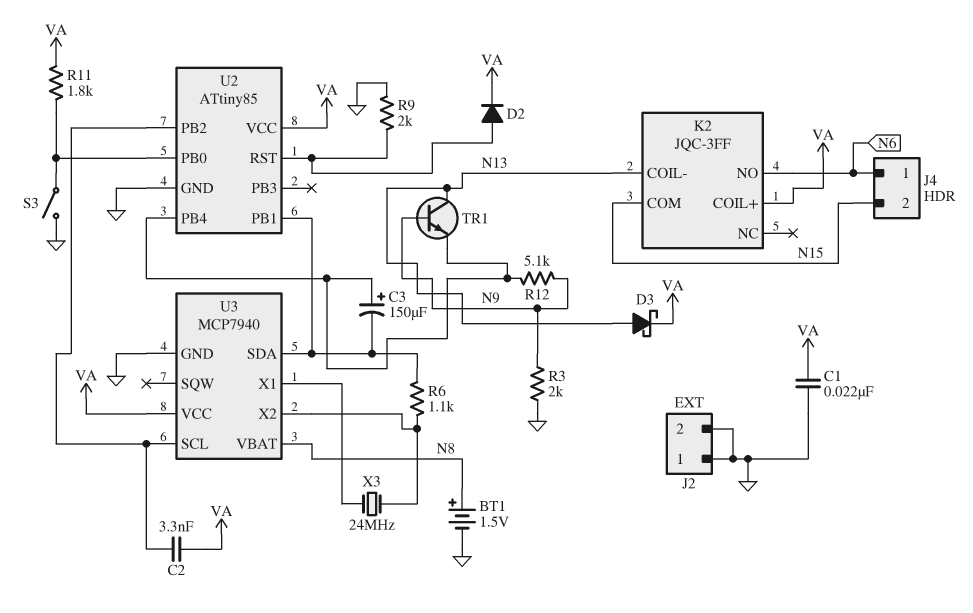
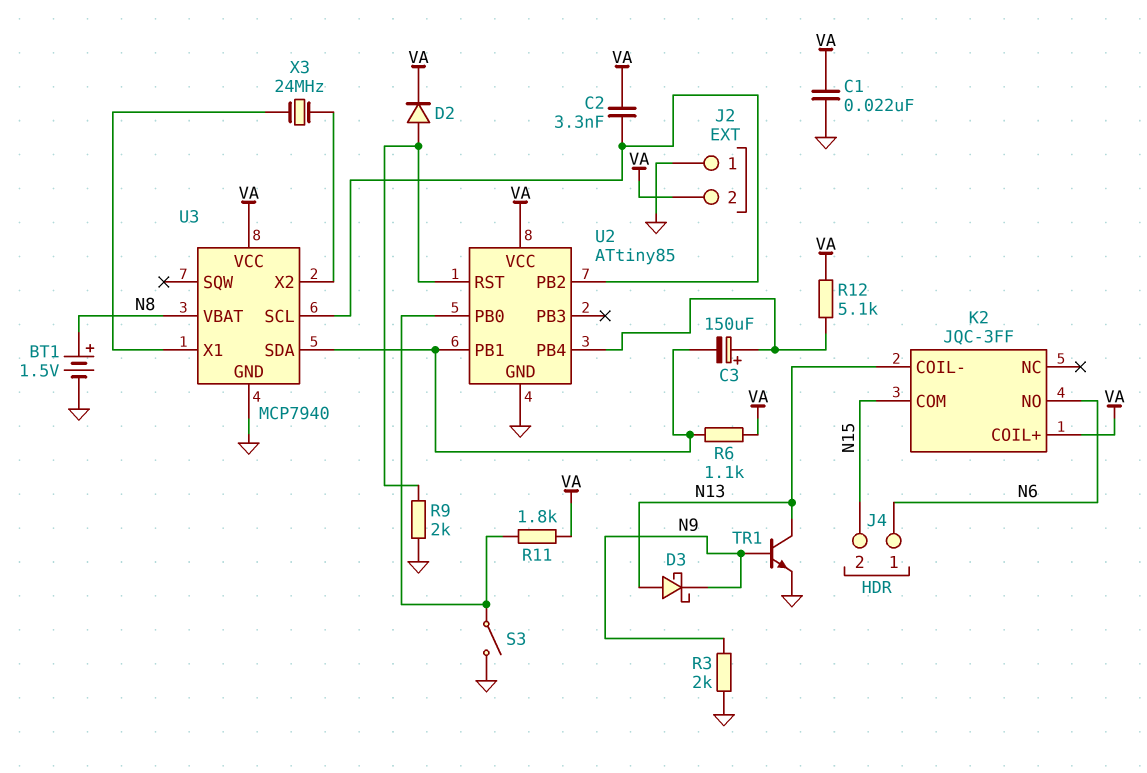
D3: schottky (A N13, K VA) -> schottky (A N13, K N9)
J2 pin 2: GND -> VA
R6: 1.1k (U2/PB1, U3/X2) -> 1.1k (U2/PB1, VA)
R12: 5.1k (N9, U2/PB4) -> 5.1k (U2/PB4, VA)
TR1: NPN (B N9, C N13, E U2/PB4) -> NPN (B N9, C N13, E GND)

